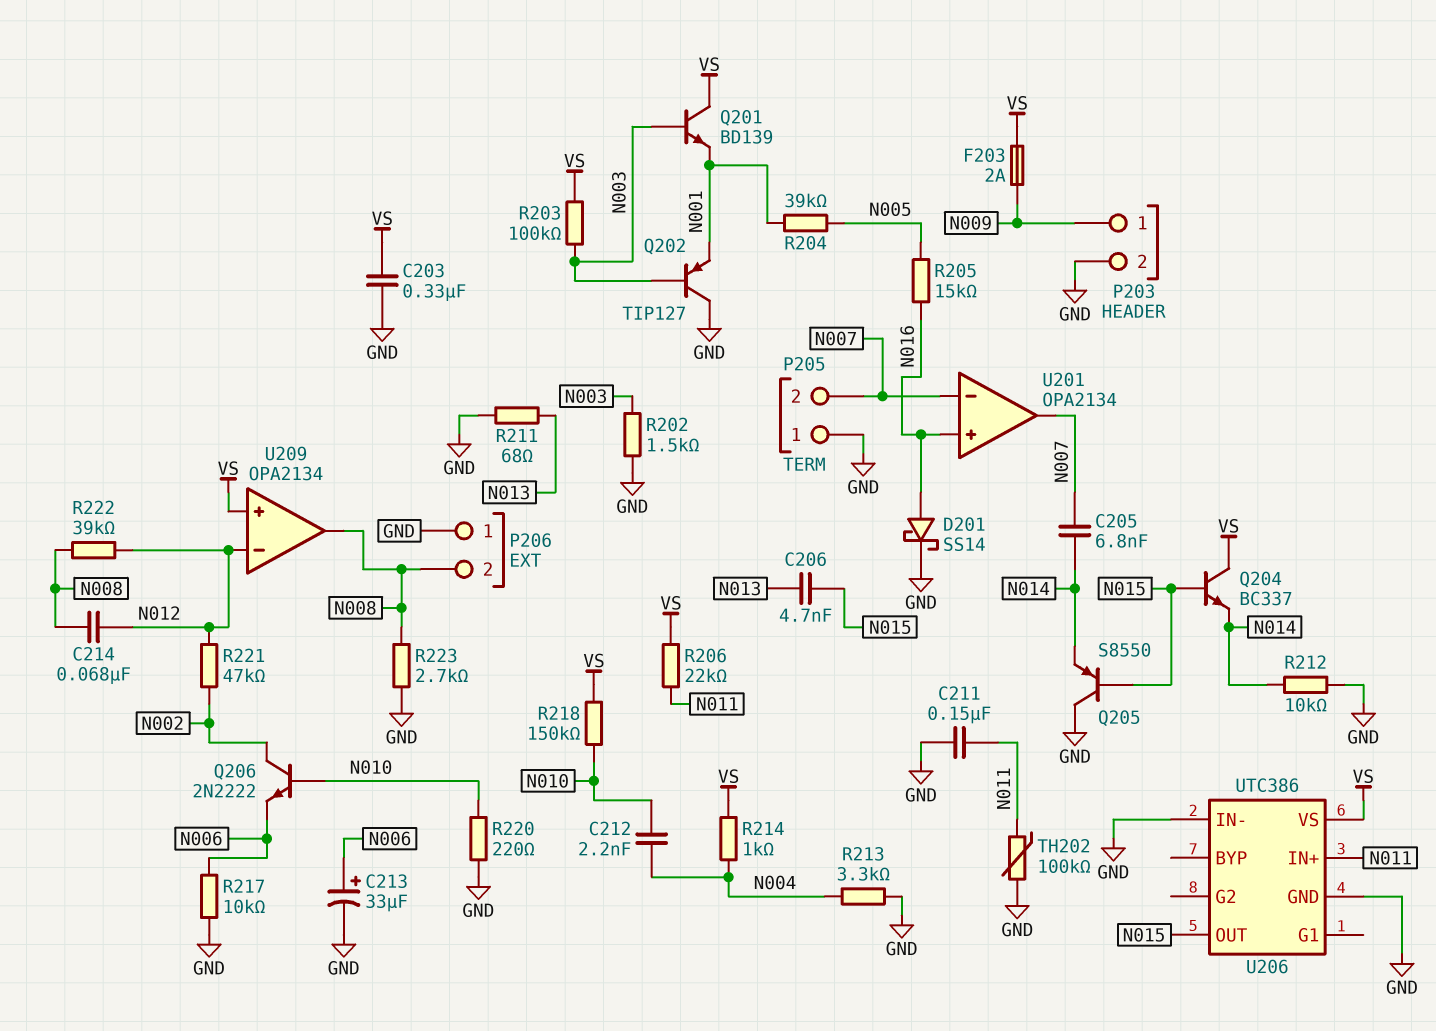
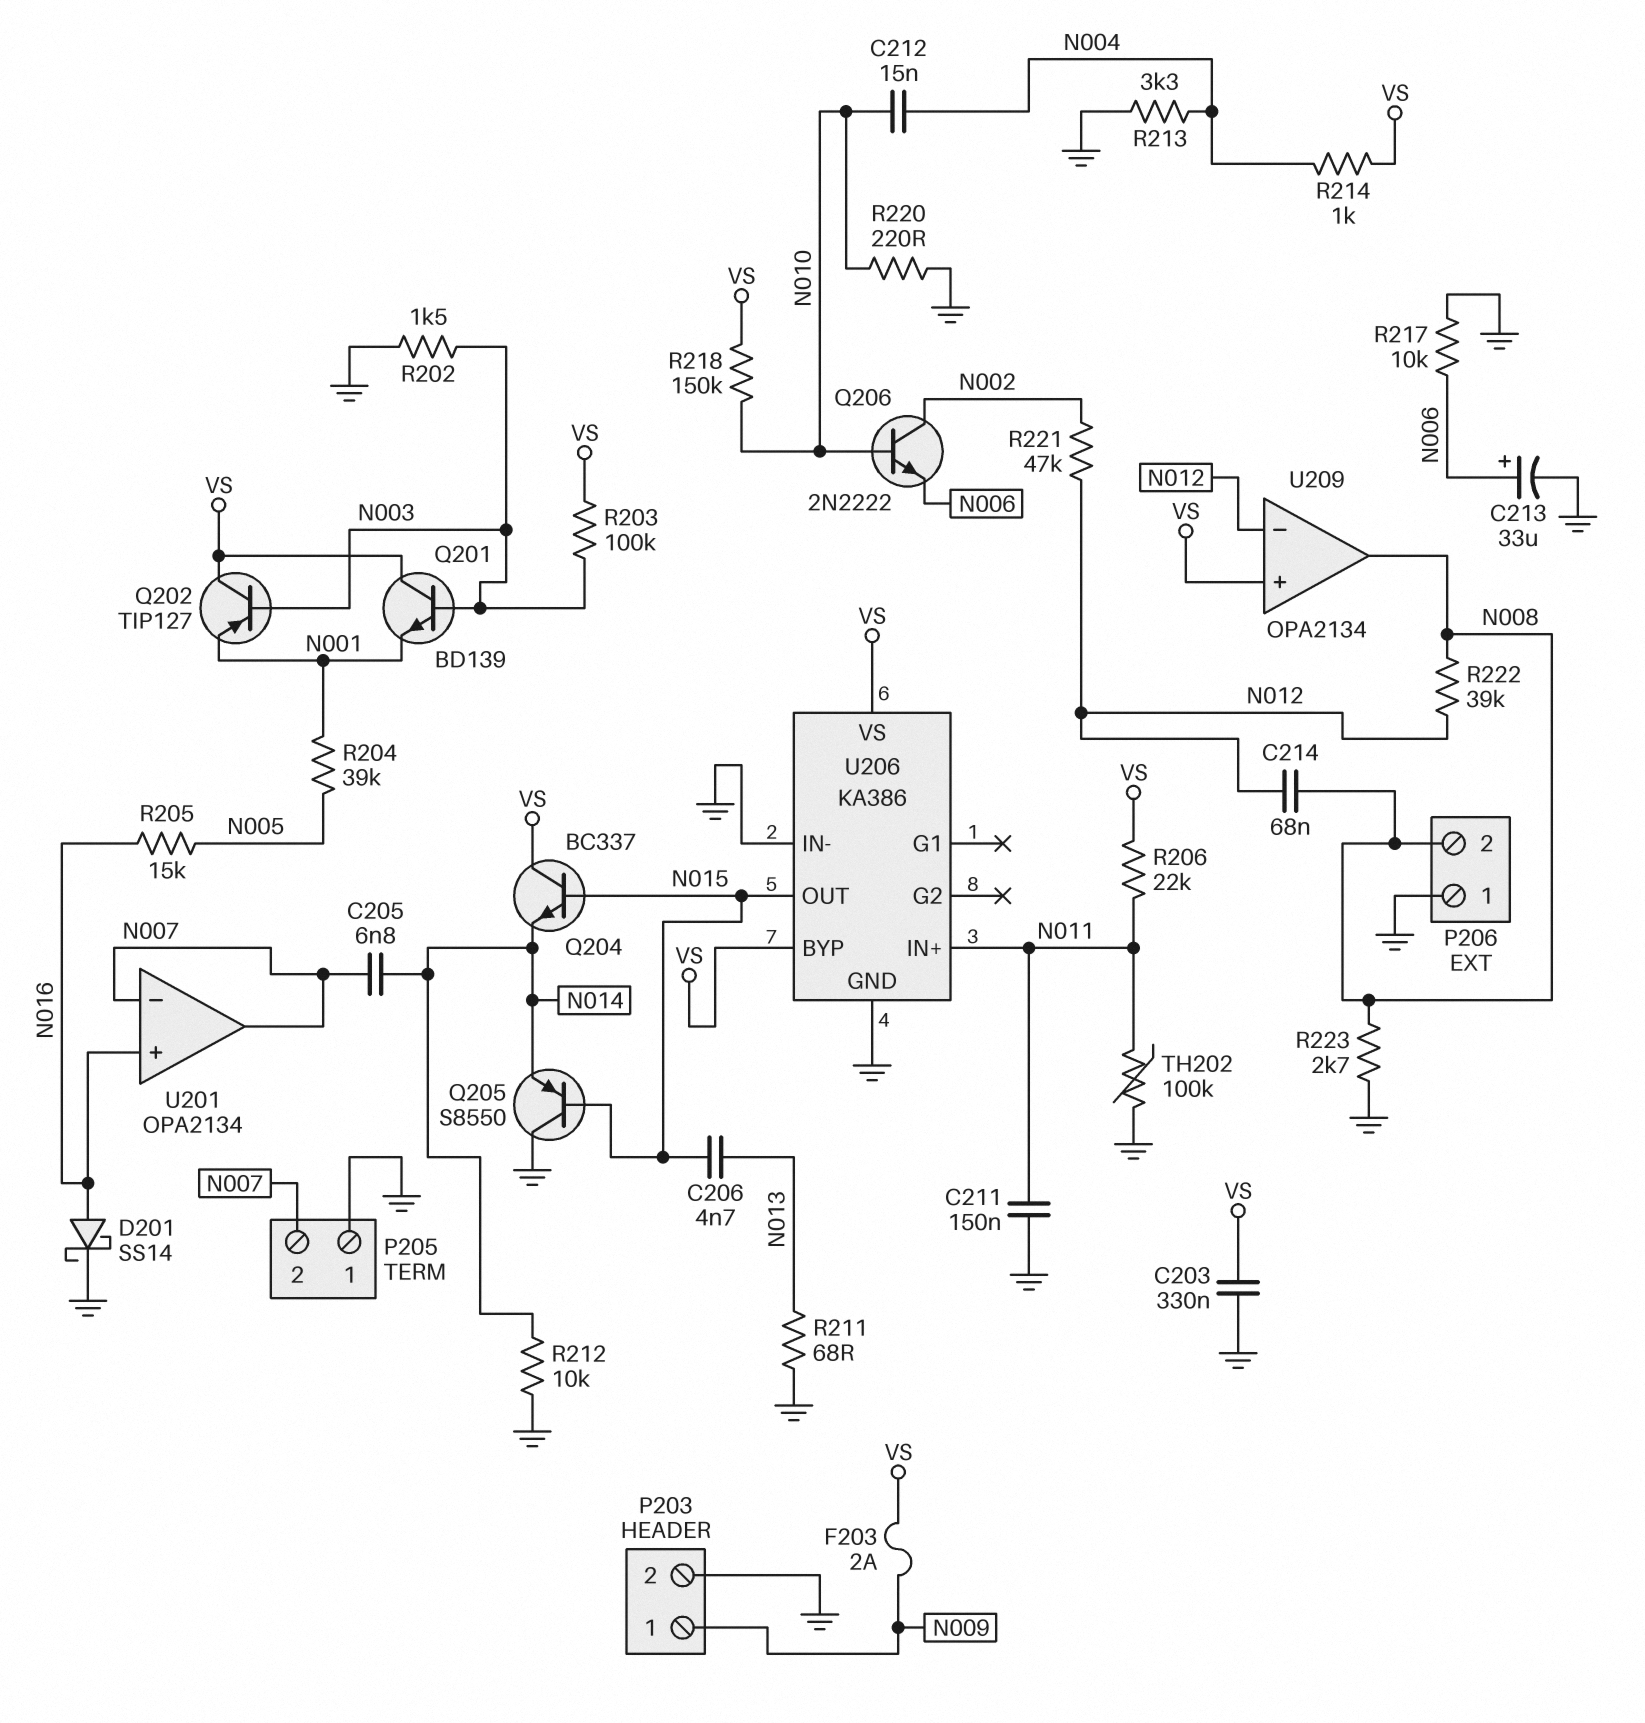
C212: 2.2nF (N004, N010) -> 15nF (N004, N010)
Q202: PNP TIP127 (B N003, C GND, E N001) -> PNP TIP127 (B N003, C VS, E N001)
U206: UTC386 -> KA386
U206 pin BYP: none -> VS

